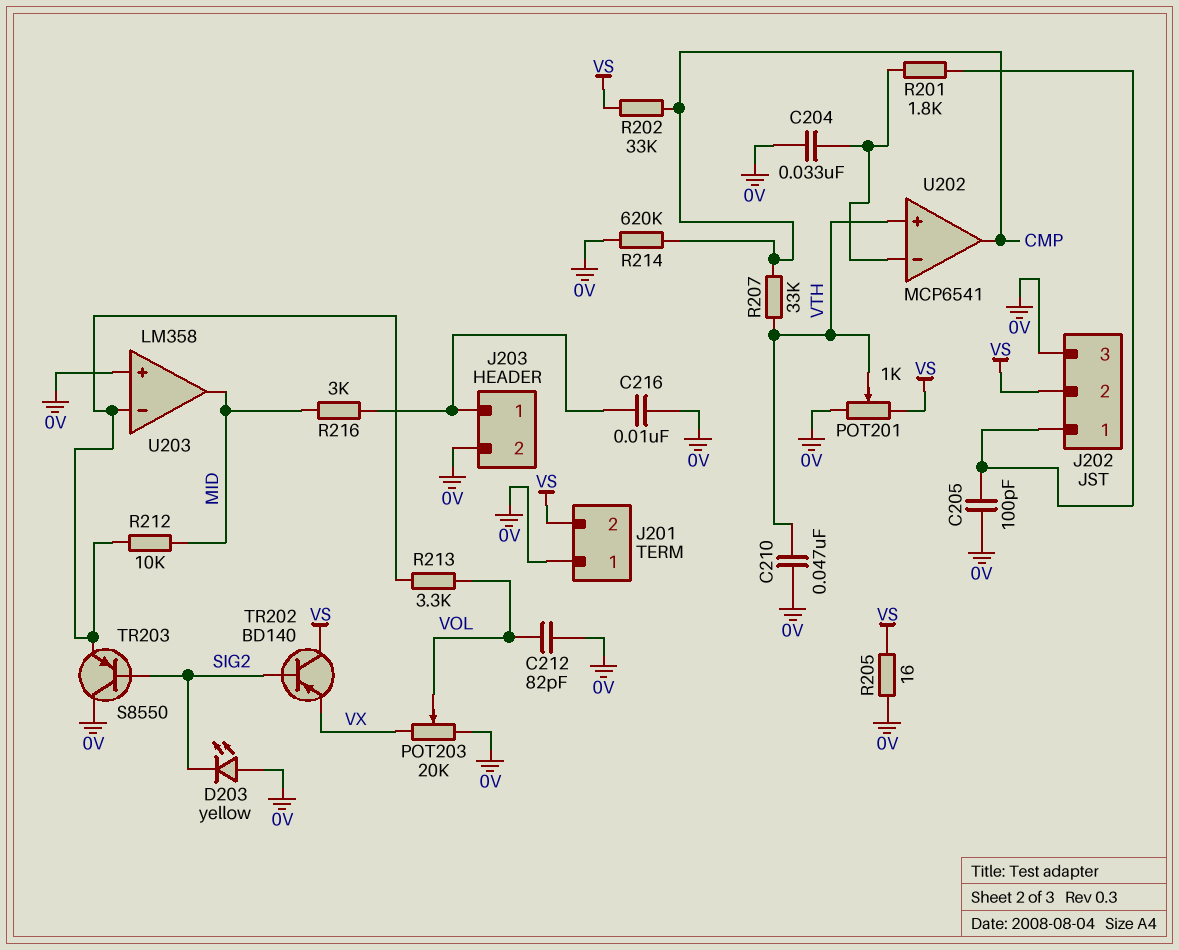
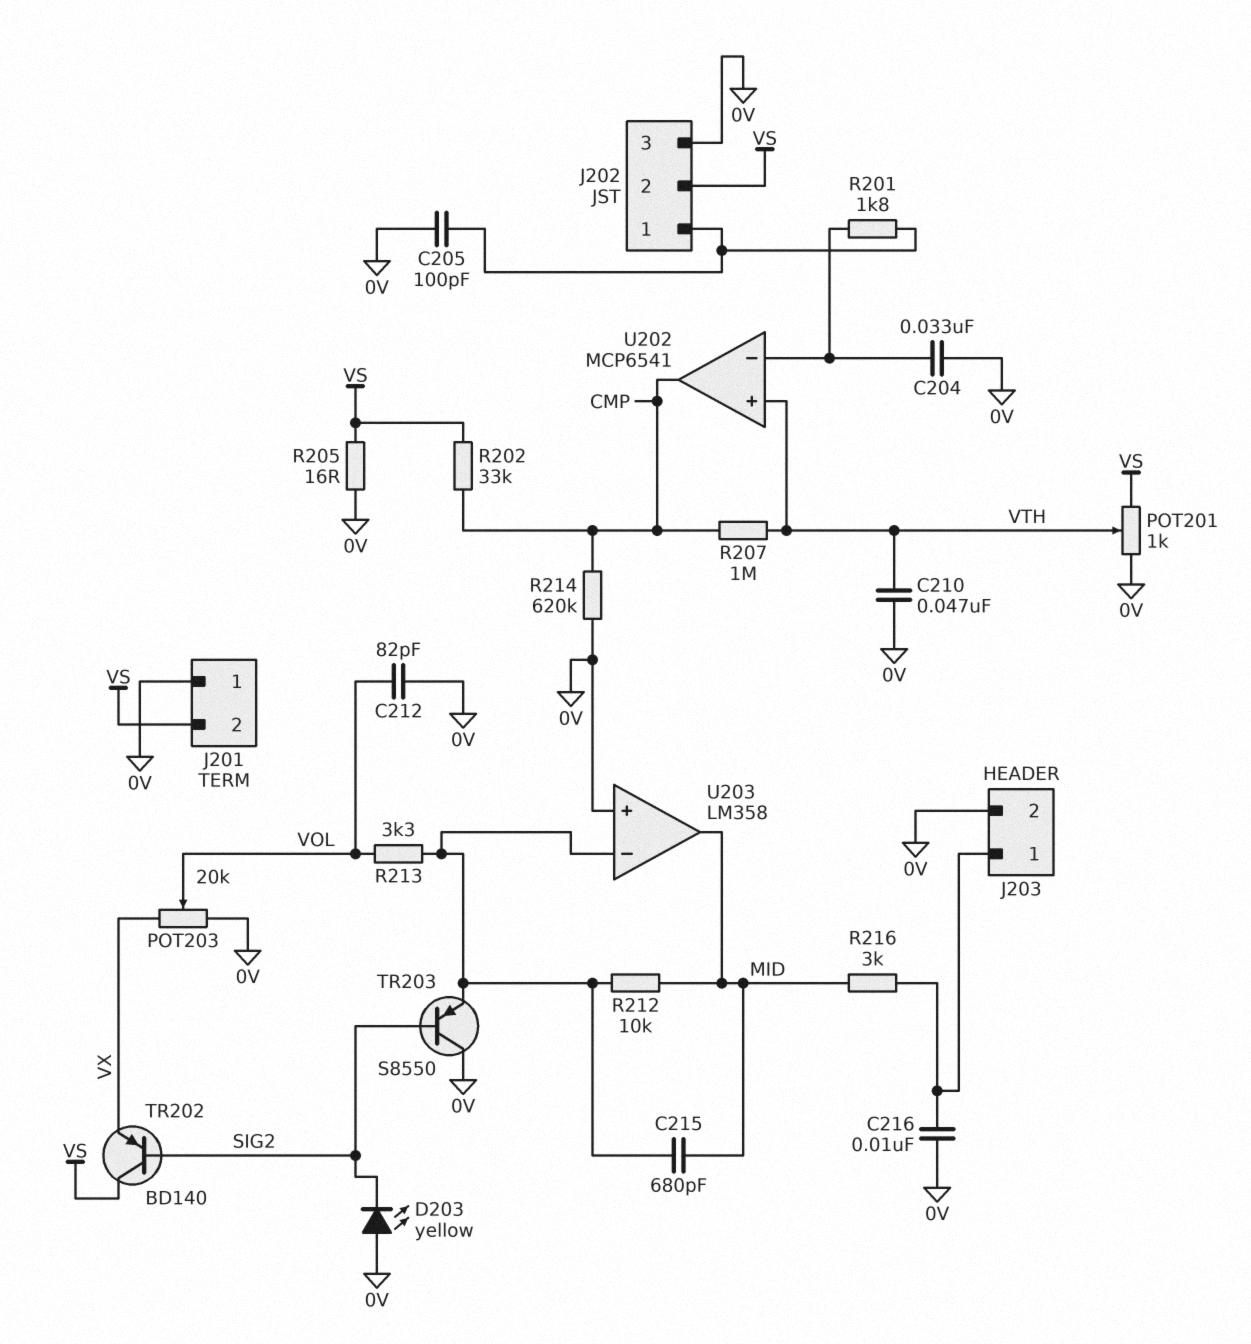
C215: none -> 680pF (MID, U203/in-)
R207: 33k (CMP, VTH) -> 1M (CMP, VTH)

